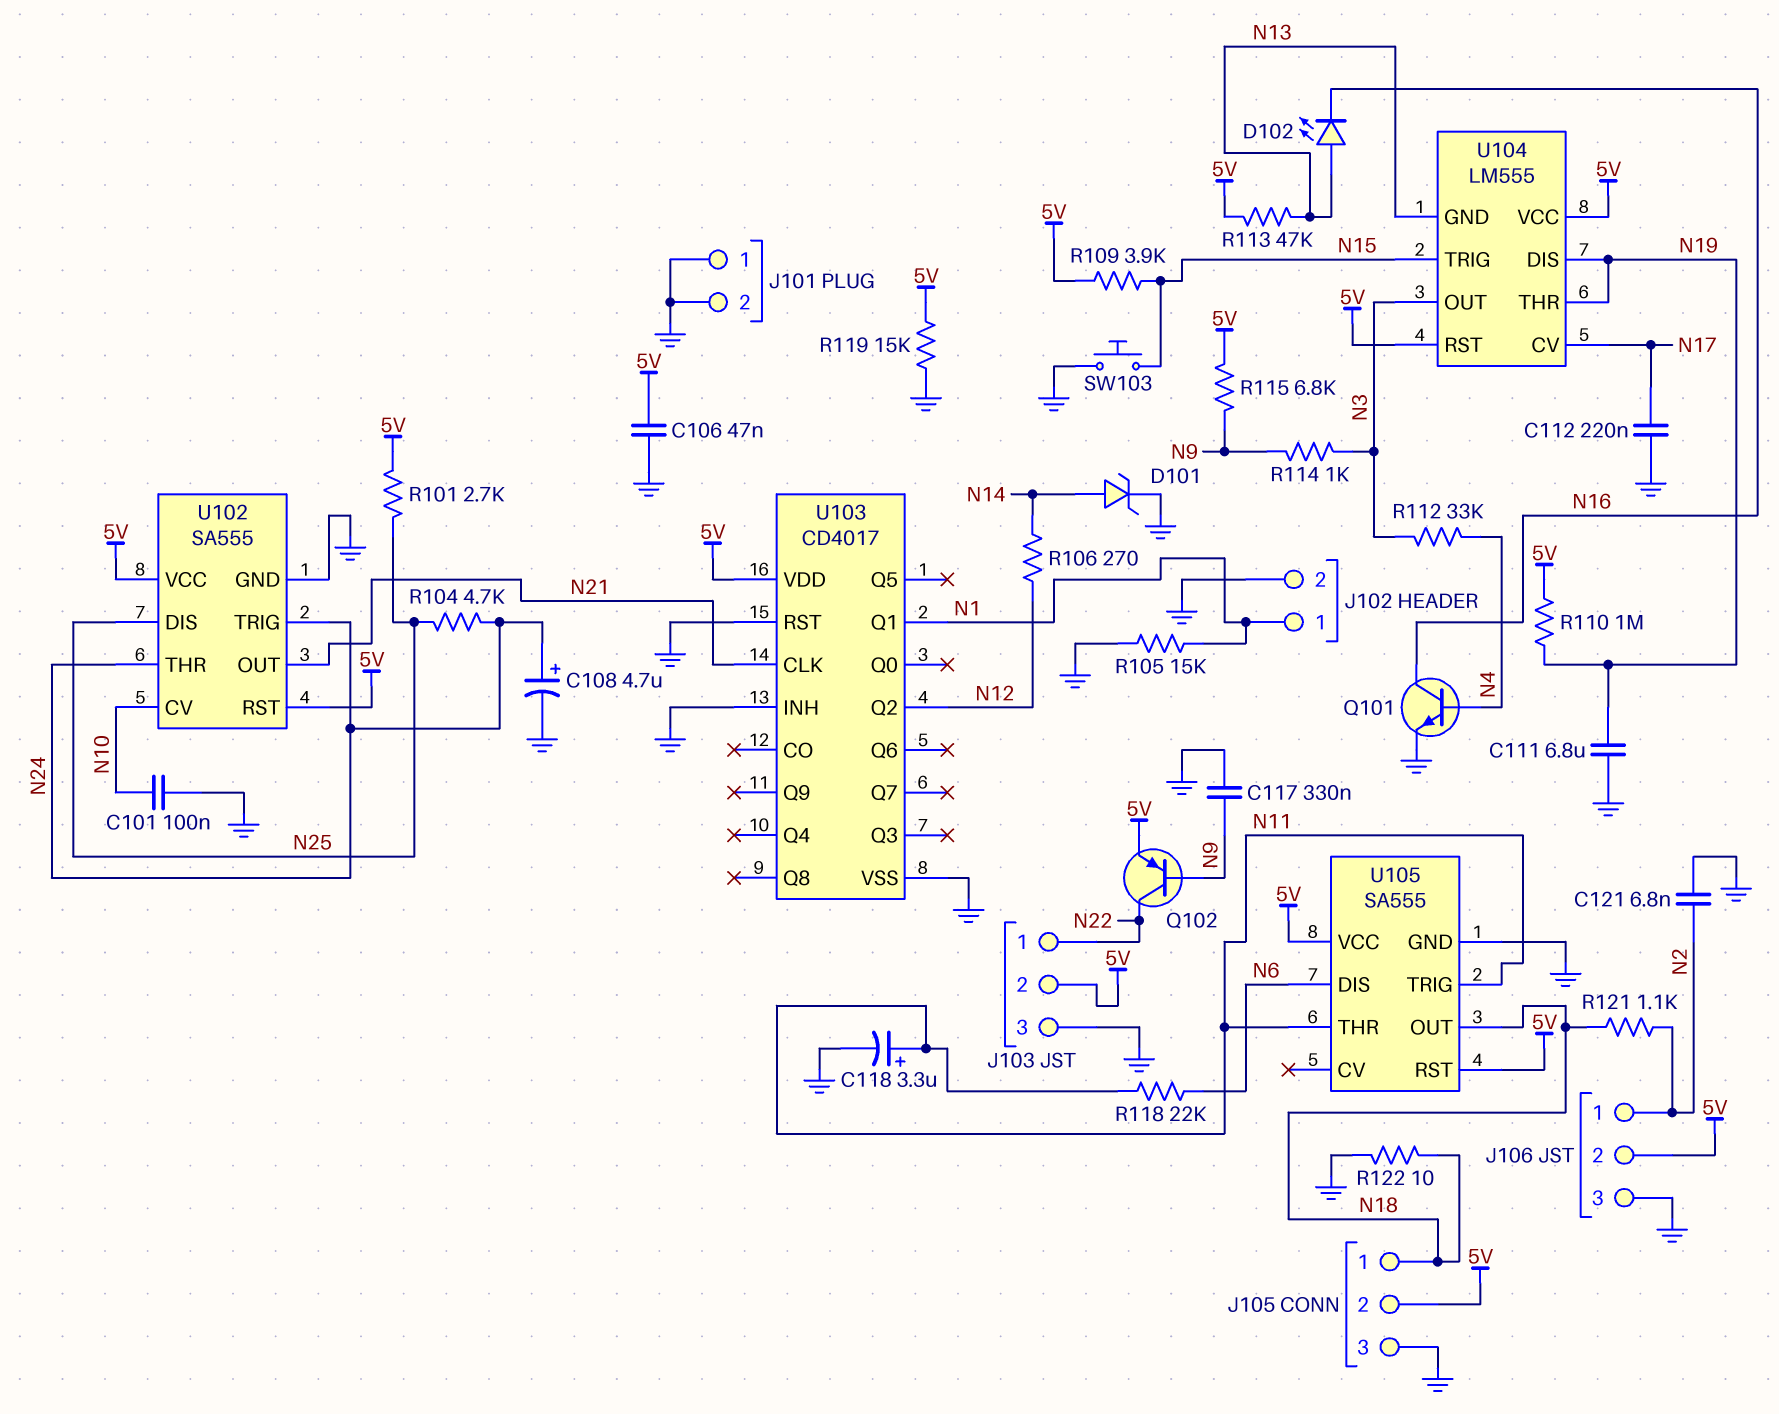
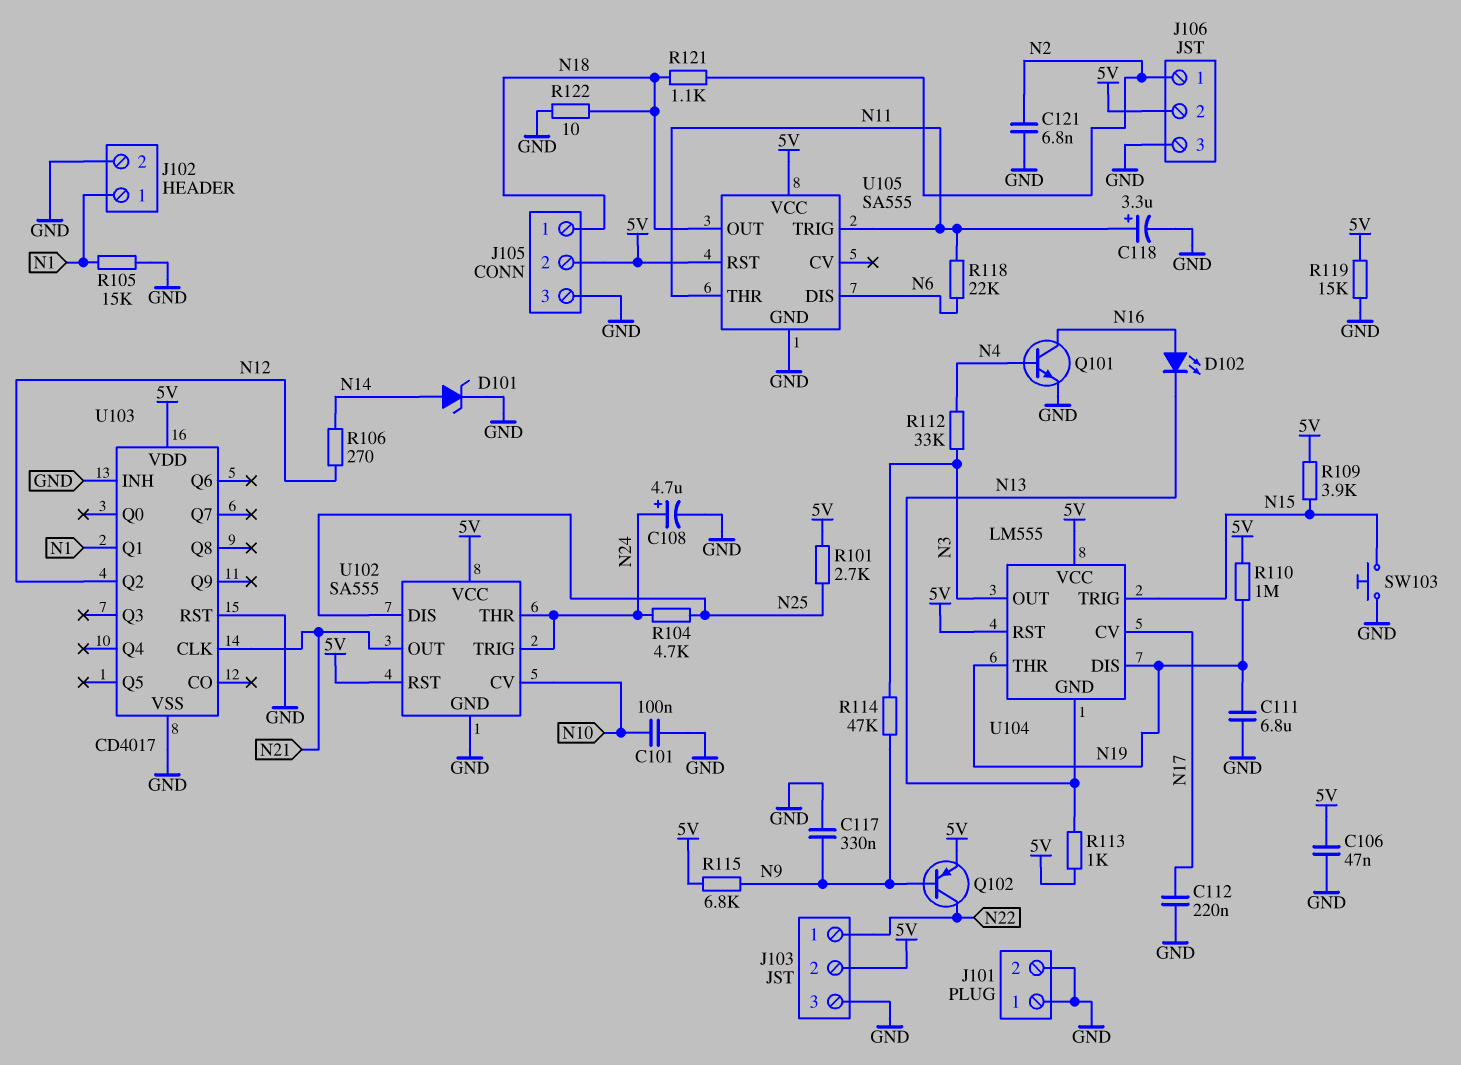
D102: LED (A N13, K N16) -> LED (A N16, K N13)
R113: 47k (5V, N13) -> 1k (5V, N13)
R114: 1k (N3, N9) -> 47k (N3, N9)

